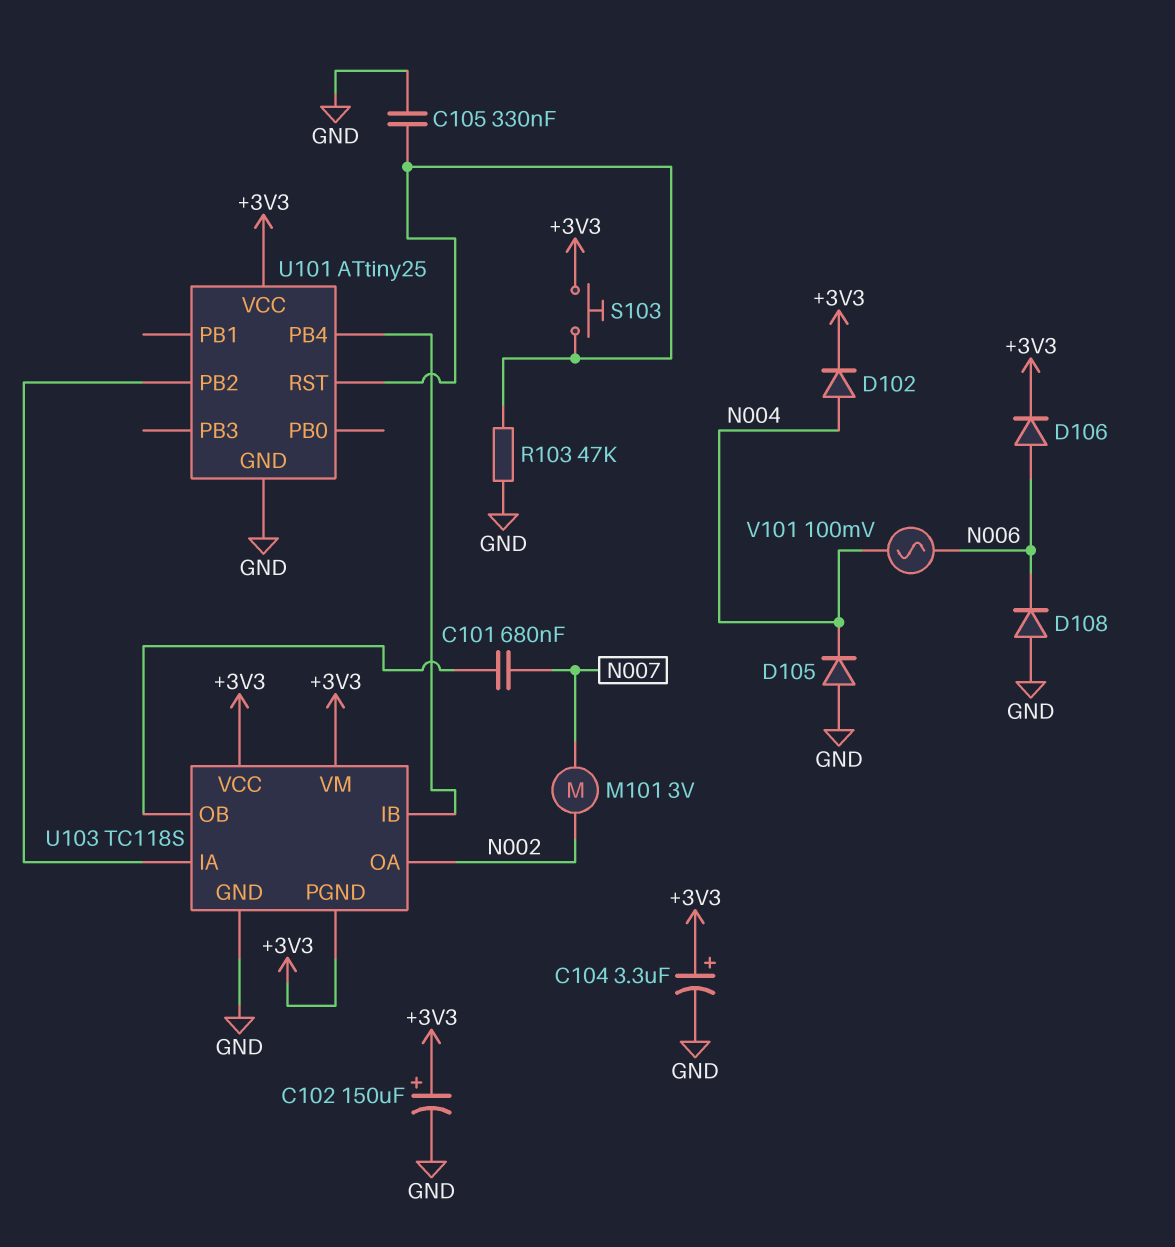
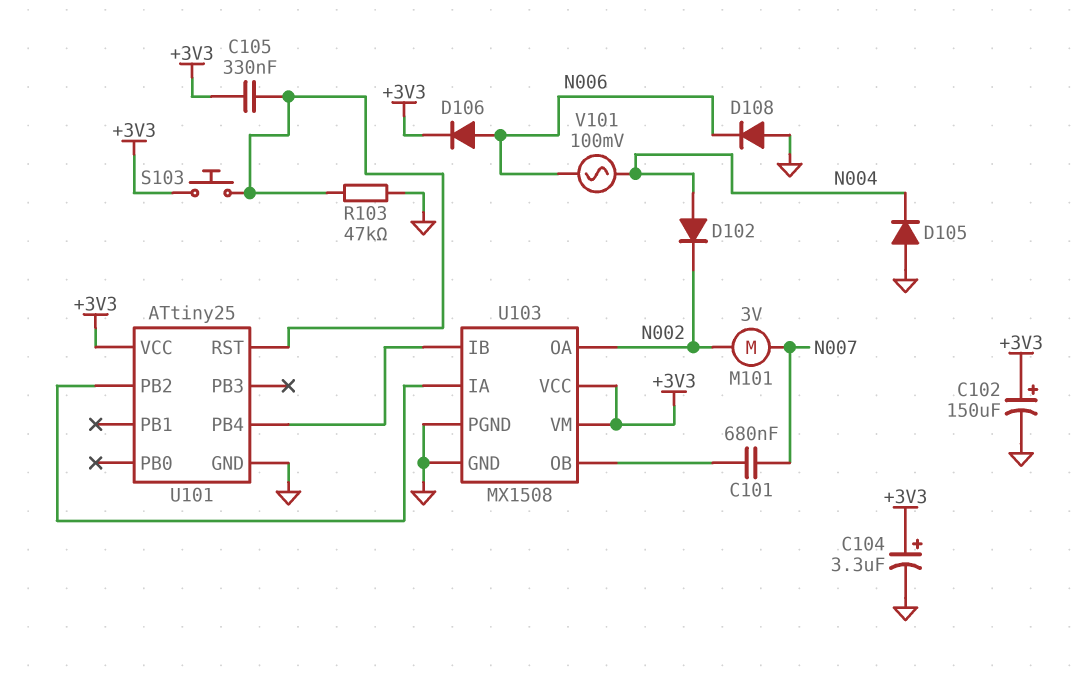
C105: 330nF (GND, U101/RST) -> 330nF (+3V3, U101/RST)
D102: diode (A N004, K +3V3) -> diode (A N004, K N002)
U103: TC118S -> MX1508
U103 pin PGND: +3V3 -> GND

